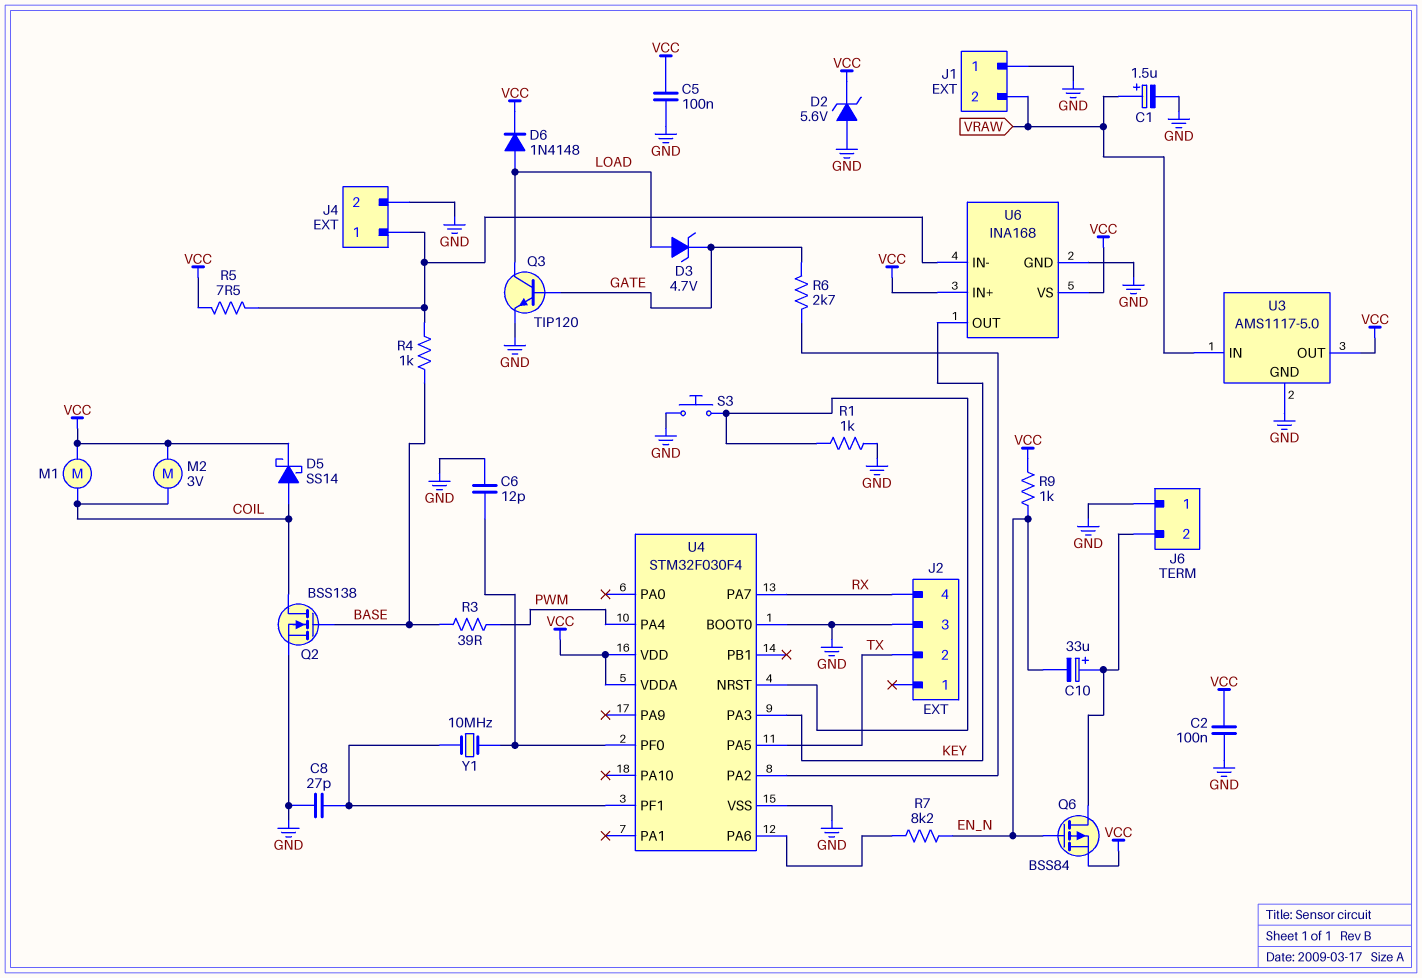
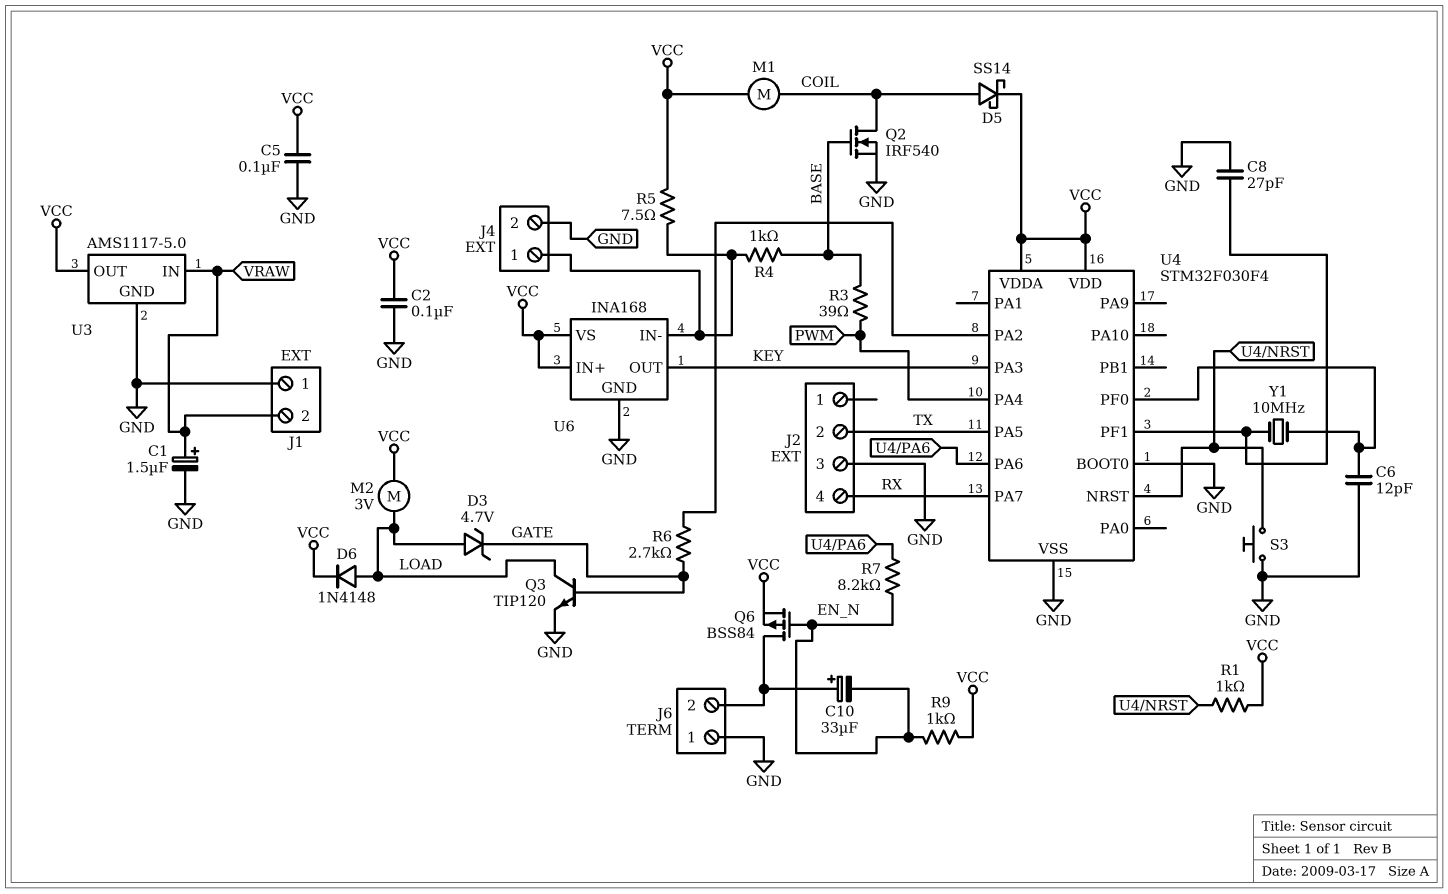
D2: zener 5.6V (A GND, K VCC) -> none
M2: motor 3V (COIL, VCC) -> motor 3V (LOAD, VCC)
Q2: NMOS BSS138 (G BASE, D COIL, S GND) -> NMOS IRF540 (G BASE, D COIL, S GND)
R1: 1k (GND, U4/NRST) -> 1k (U4/NRST, VCC)

